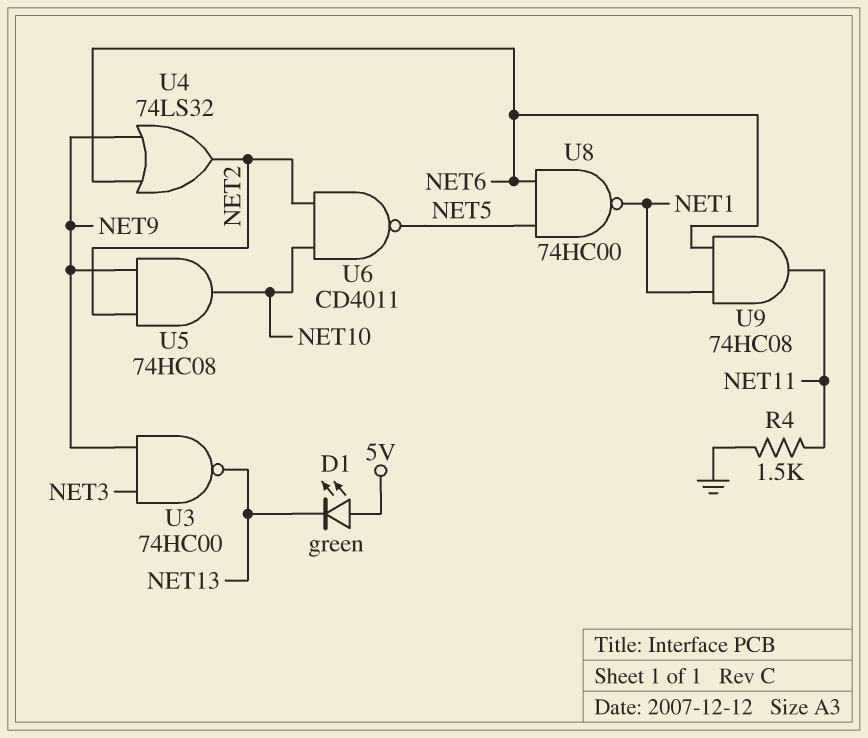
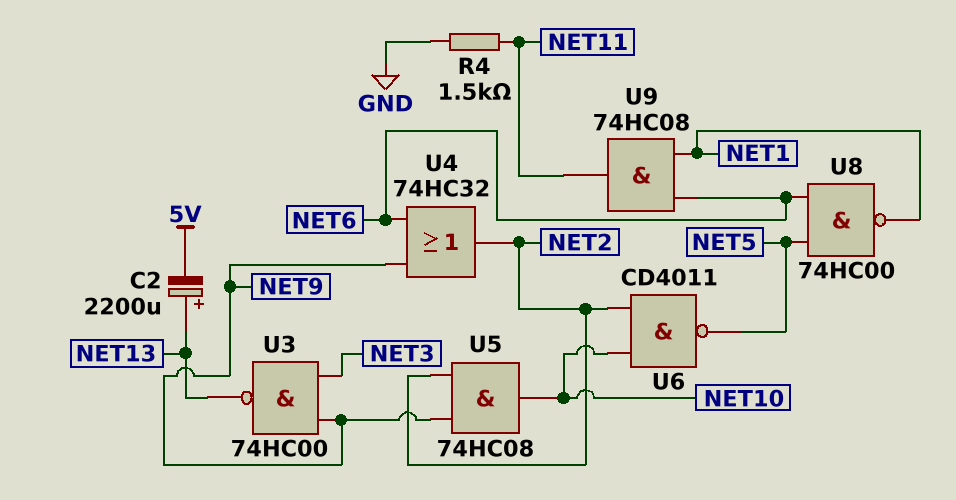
C2: none -> 2200uF (plus NET13, minus 5V)
D1: LED green (A 5V, K NET13) -> none
U4: OR 74LS32 (in NET6, in NET9, out NET2) -> OR 74HC32 (in NET6, in NET9, out NET2)

